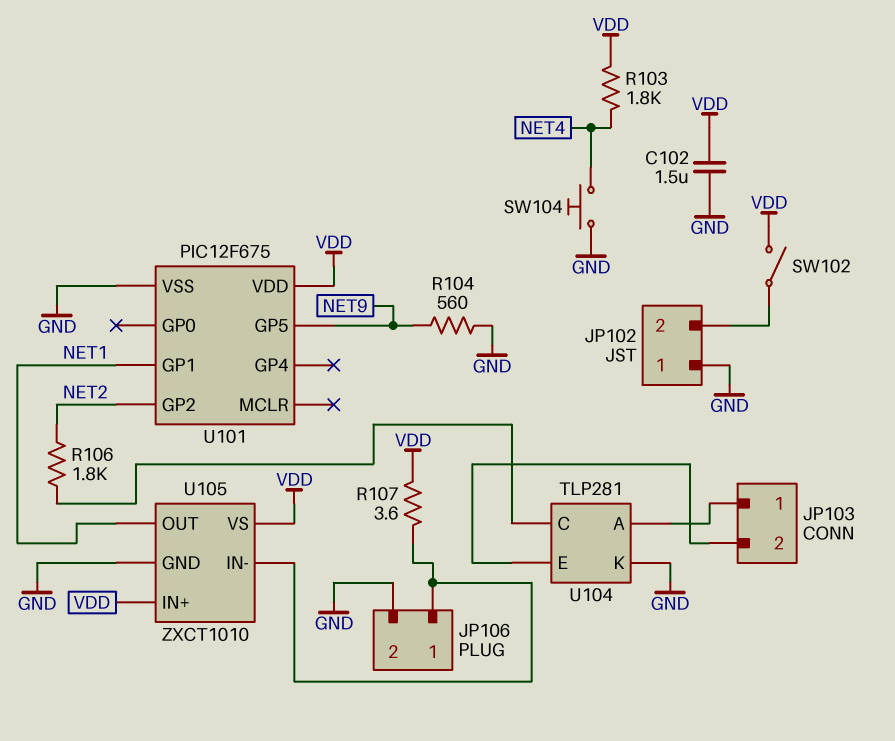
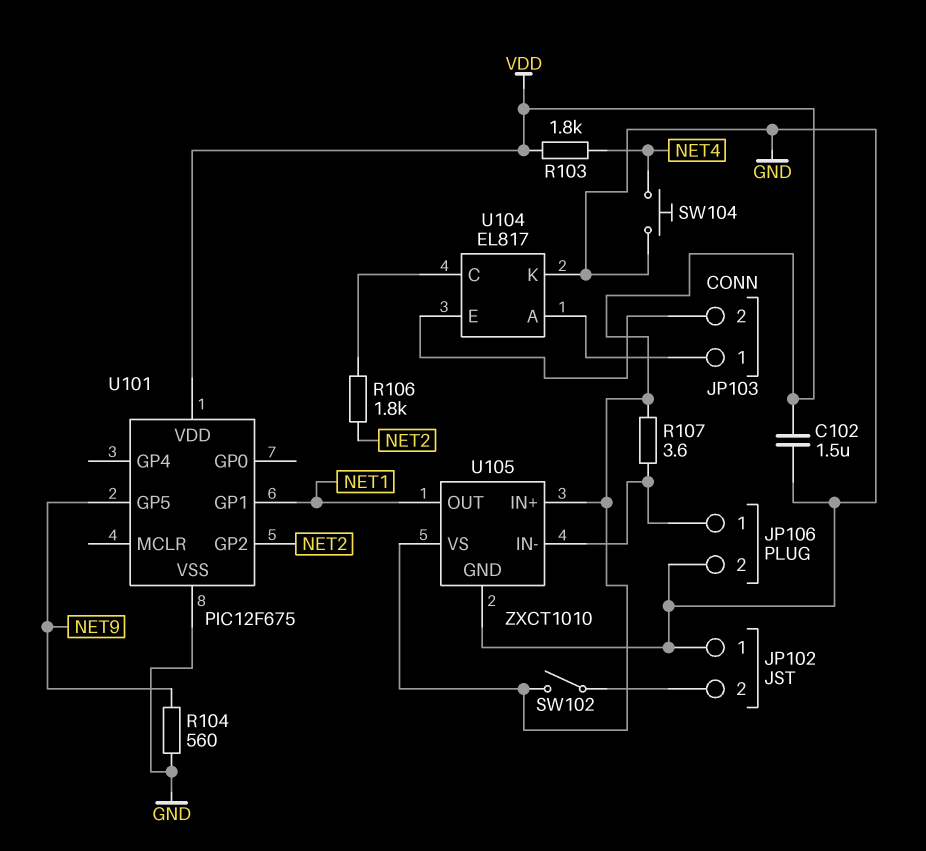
U104: TLP281 -> EL817

